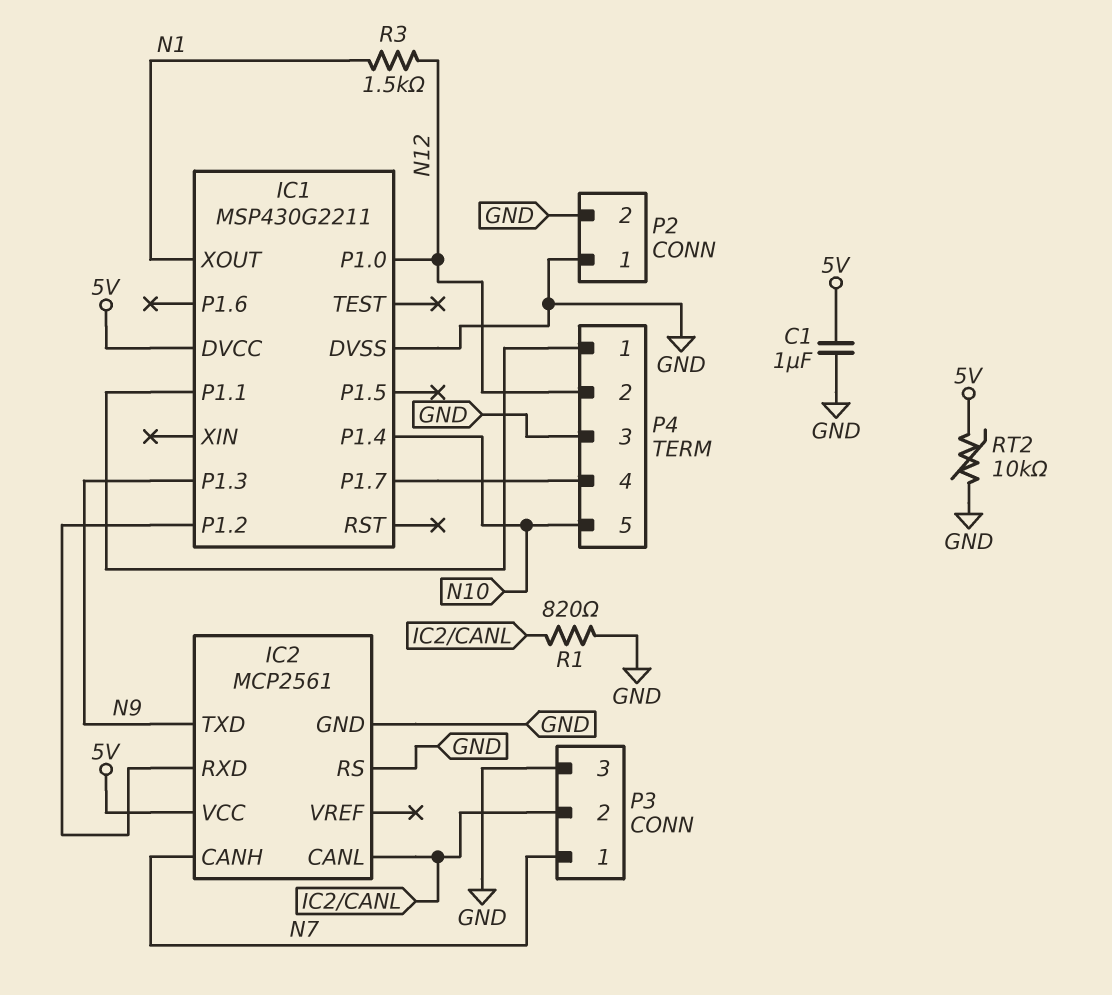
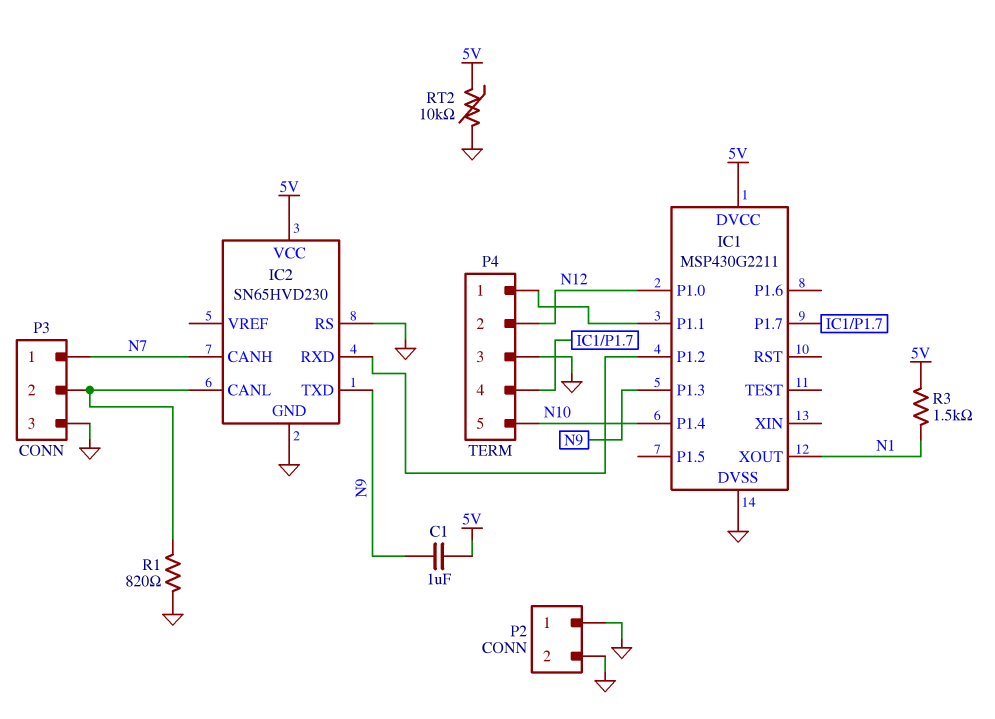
C1: 1uF (5V, GND) -> 1uF (5V, N9)
IC2: MCP2561 -> SN65HVD230
R3: 1.5k (N1, N12) -> 1.5k (5V, N1)

